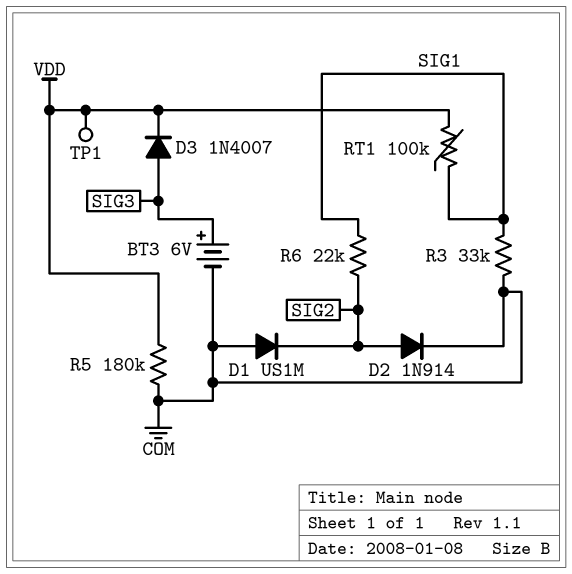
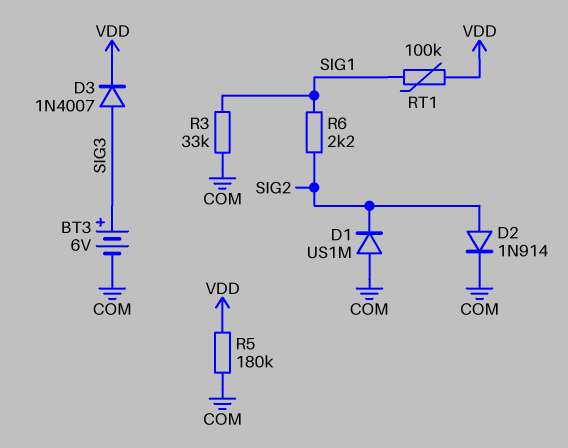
R6: 22k (SIG1, SIG2) -> 2.2k (SIG1, SIG2)
TP1: test point (VDD) -> none

